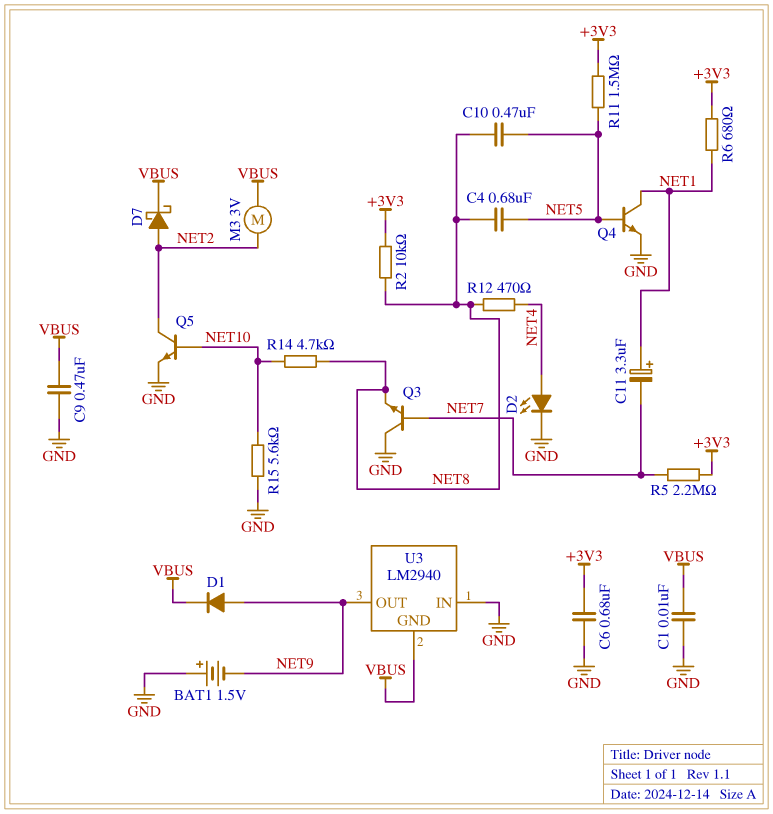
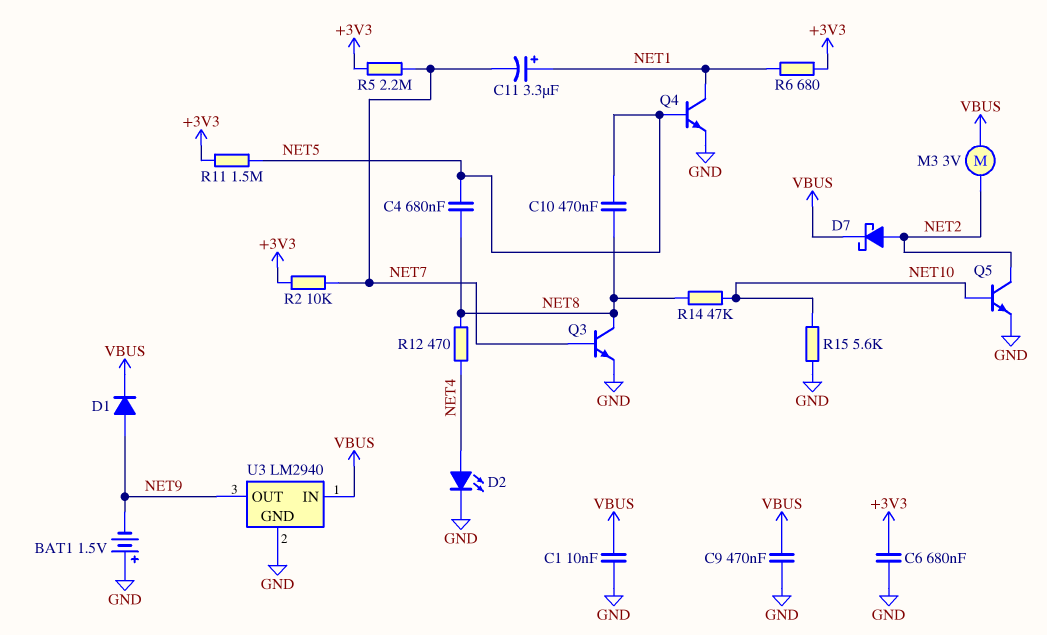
Q3: NPN (B NET7, C GND, E NET8) -> NPN (B NET7, C NET8, E GND)
R2: 10k (+3V3, NET8) -> 10k (+3V3, NET7)
R14: 4.7k (NET8, NET10) -> 47k (NET8, NET10)
U3 pin GND: VBUS -> GND
U3 pin IN: GND -> VBUS

